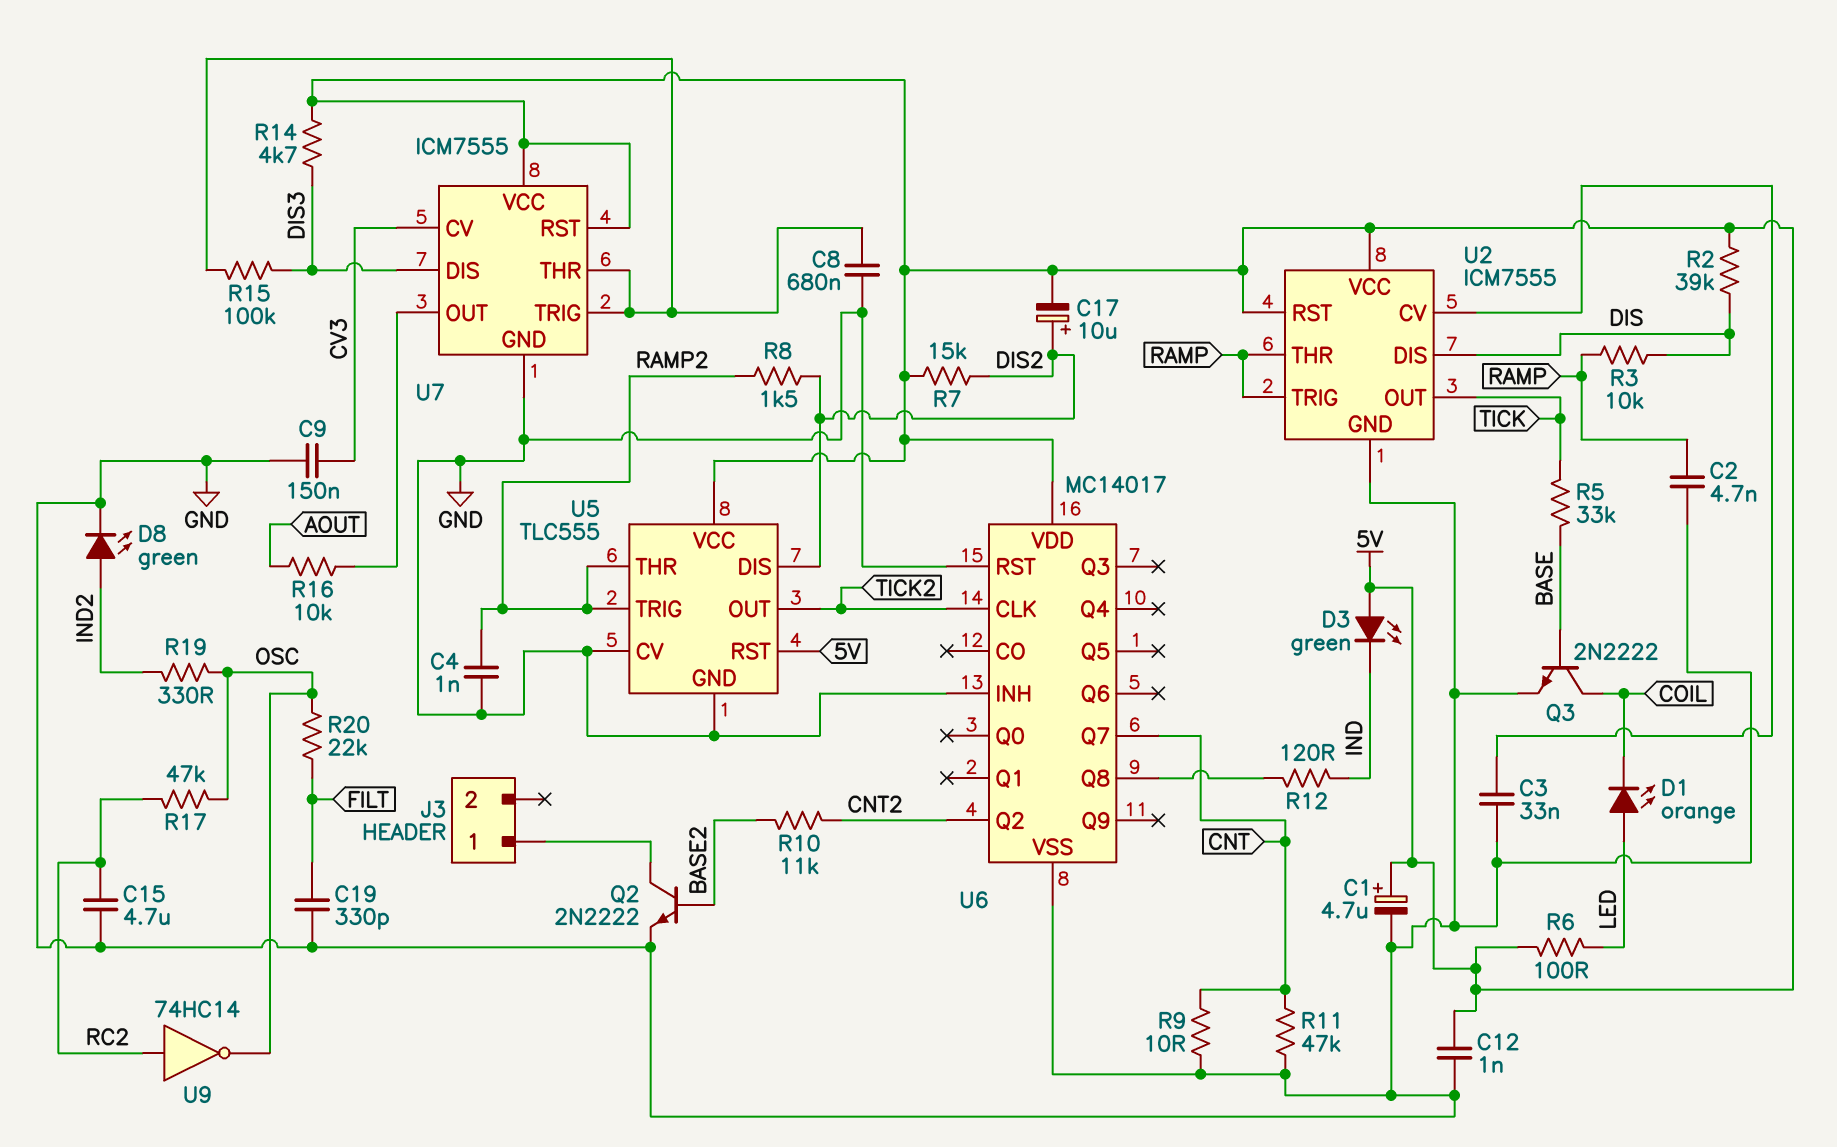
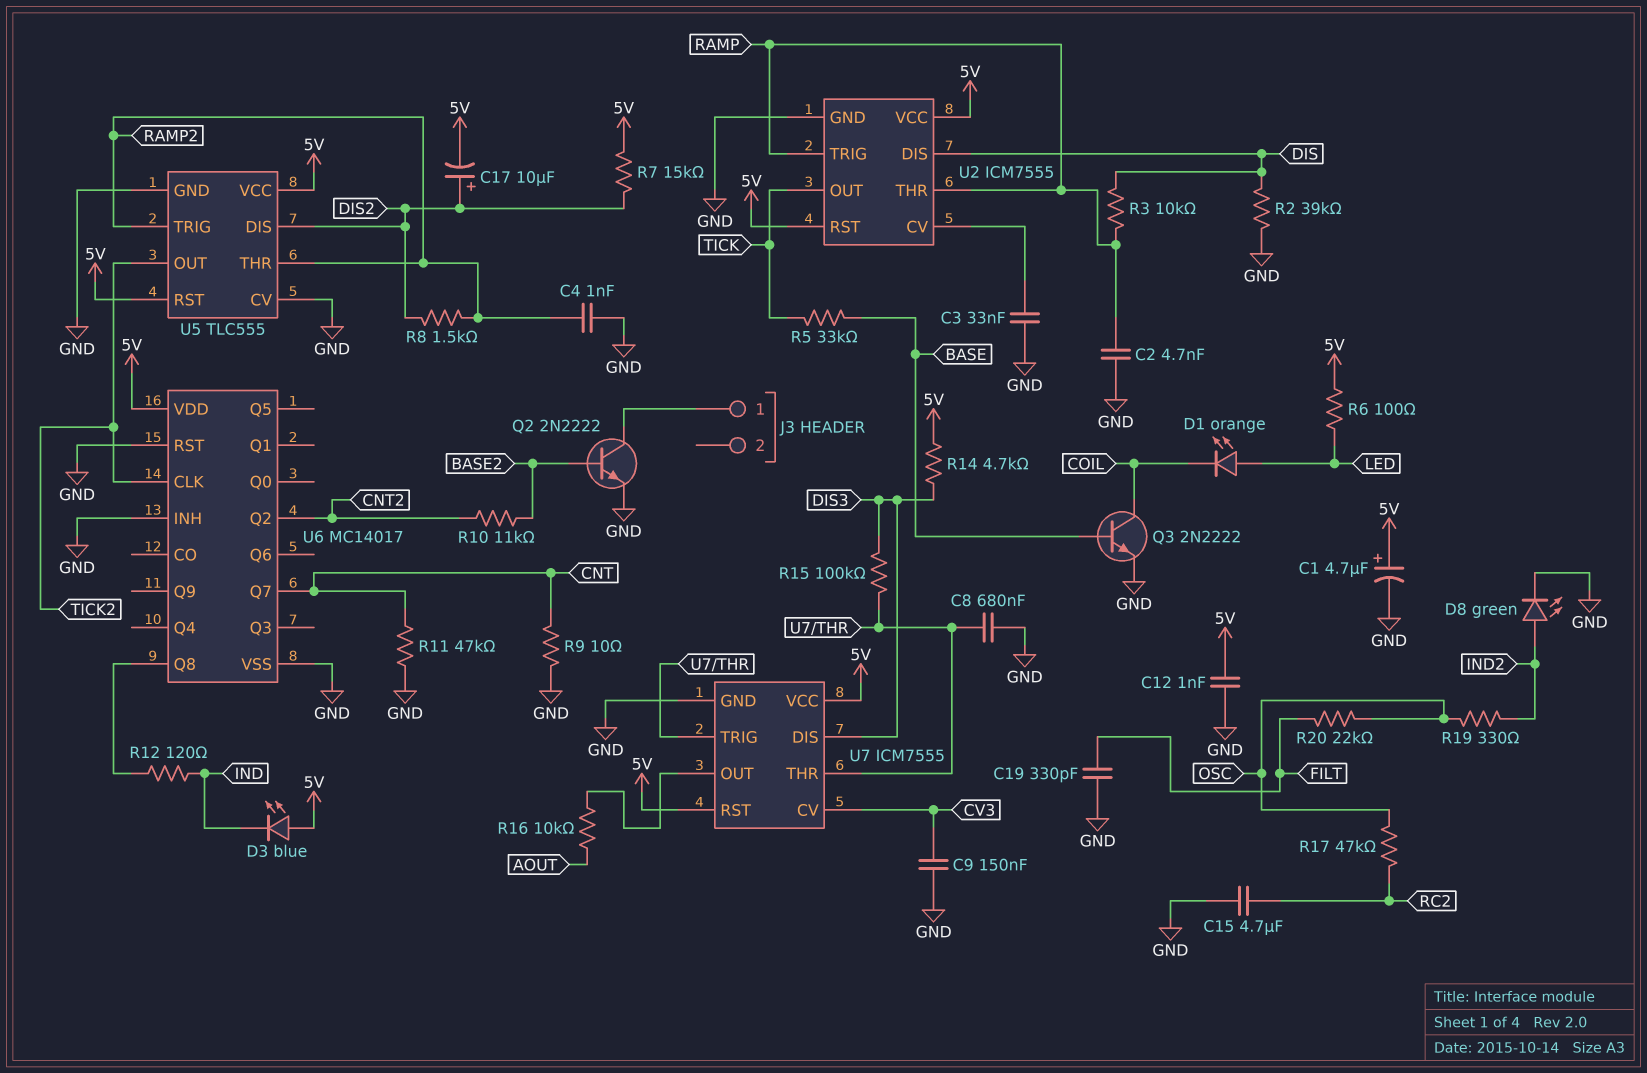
D3: LED green (A 5V, K IND) -> LED blue (A 5V, K IND)
R2: 39k (5V, DIS) -> 39k (DIS, GND)
U9: NOT 74HC14 (in RC2, out OSC) -> none

